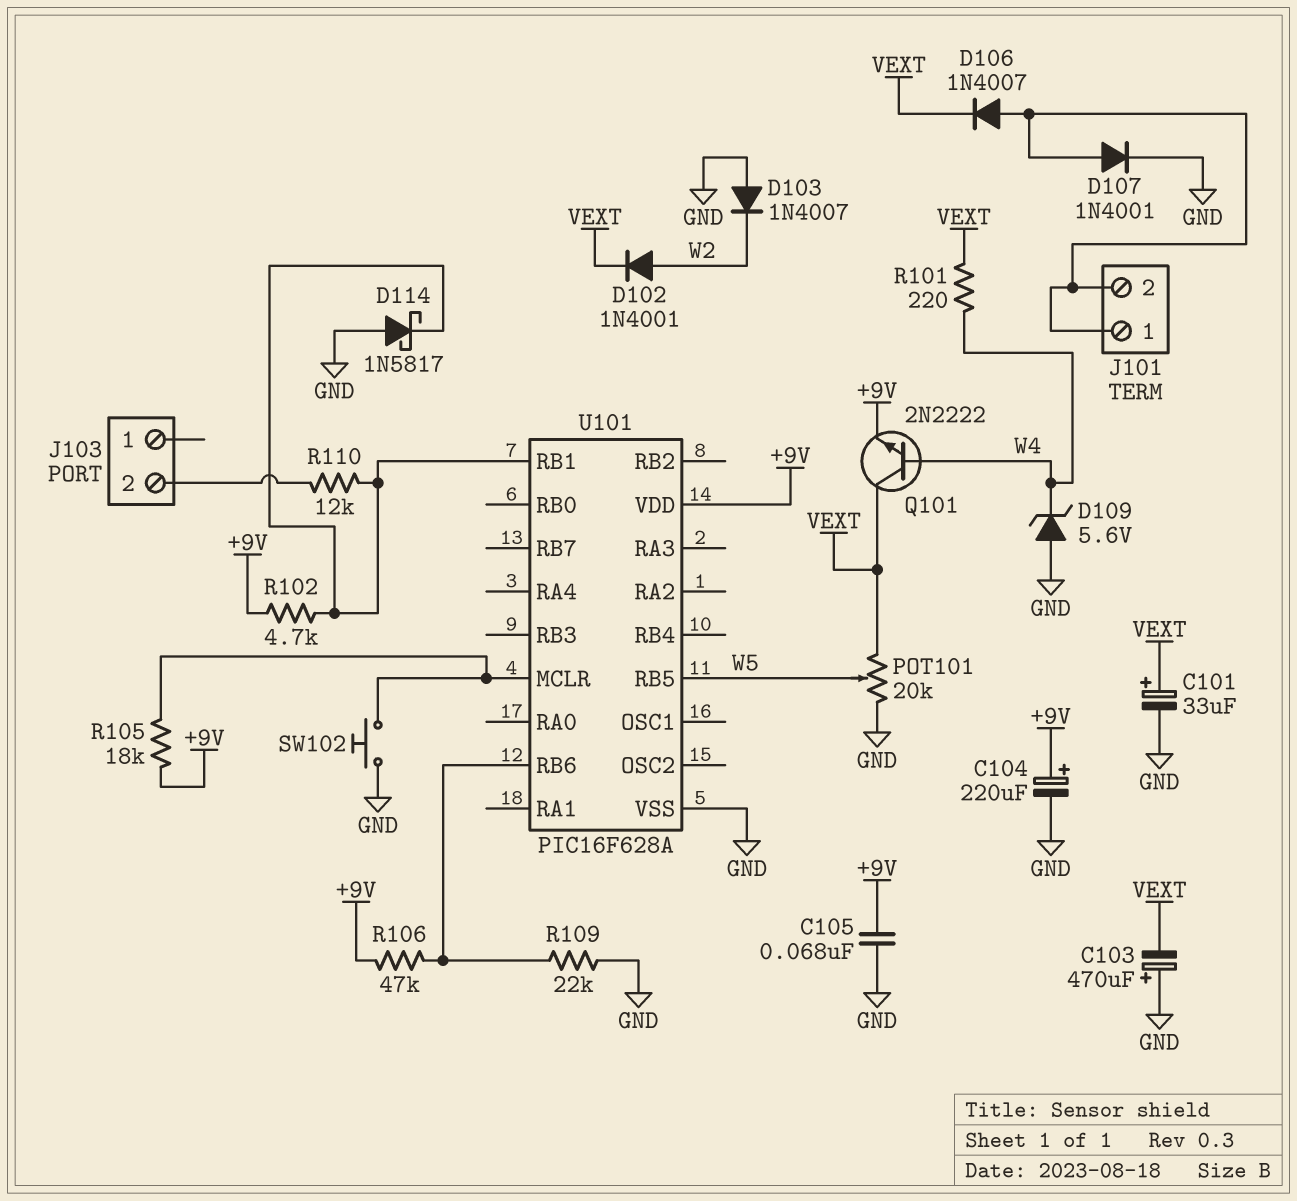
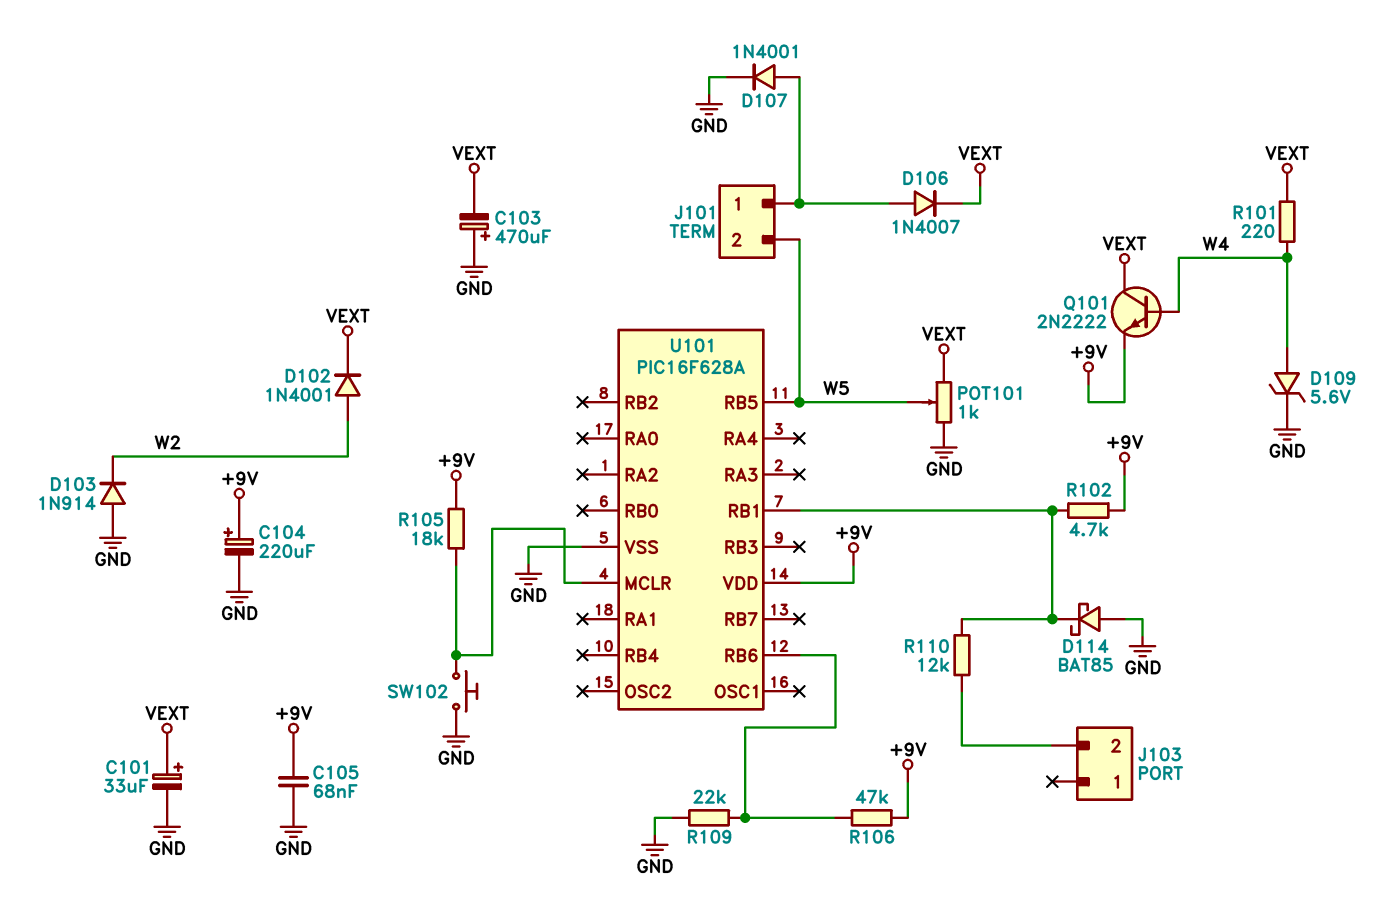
D103: diode 1N4007 (A GND, K W2) -> diode 1N914 (A GND, K W2)
D109: zener 5.6V (A GND, K W4) -> zener 5.6V (A W4, K GND)
D114: schottky 1N5817 (A GND, K U101/RB1) -> schottky BAT85 (A GND, K U101/RB1)
J101 pin 2: J101/1 -> W5
POT101: 20k (GND, VEXT, wiper W5) -> 1k (GND, VEXT, wiper W5)

